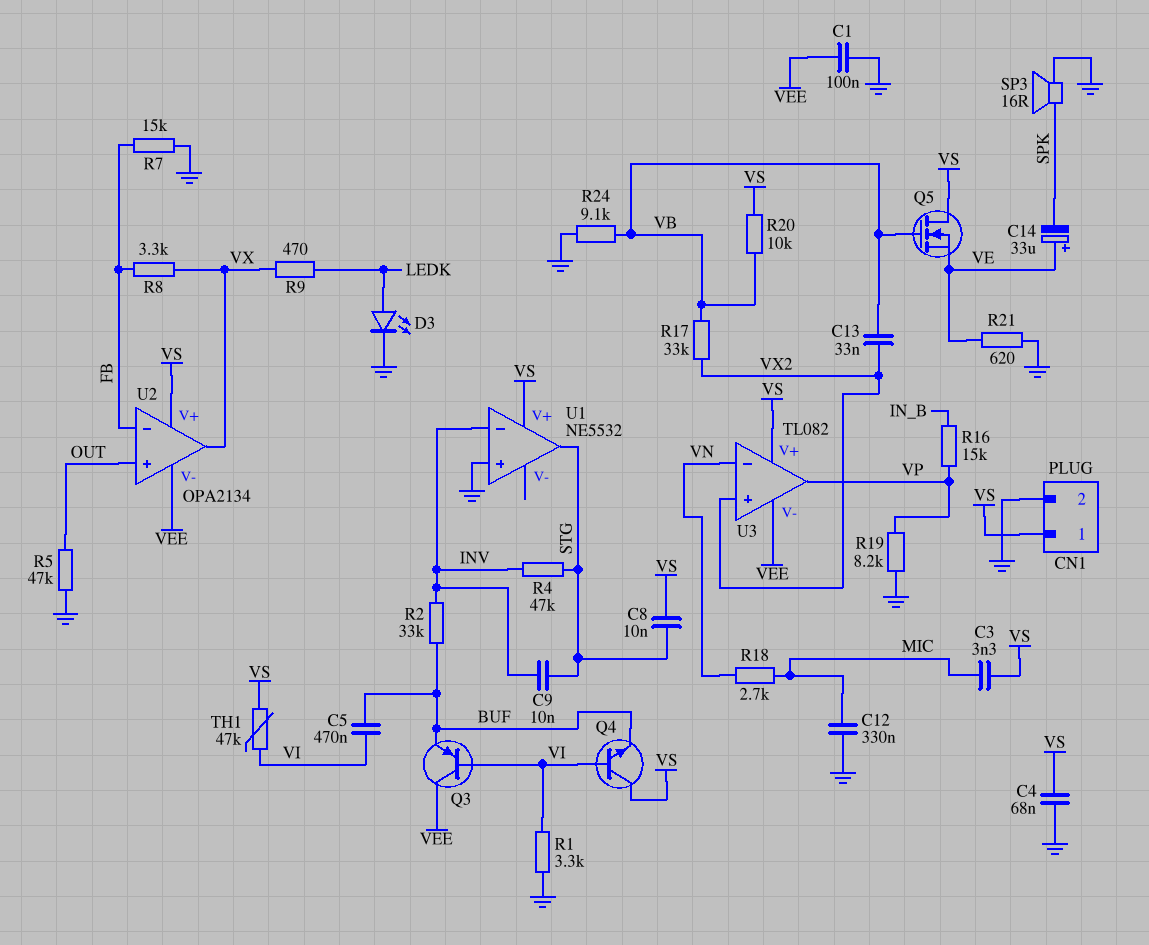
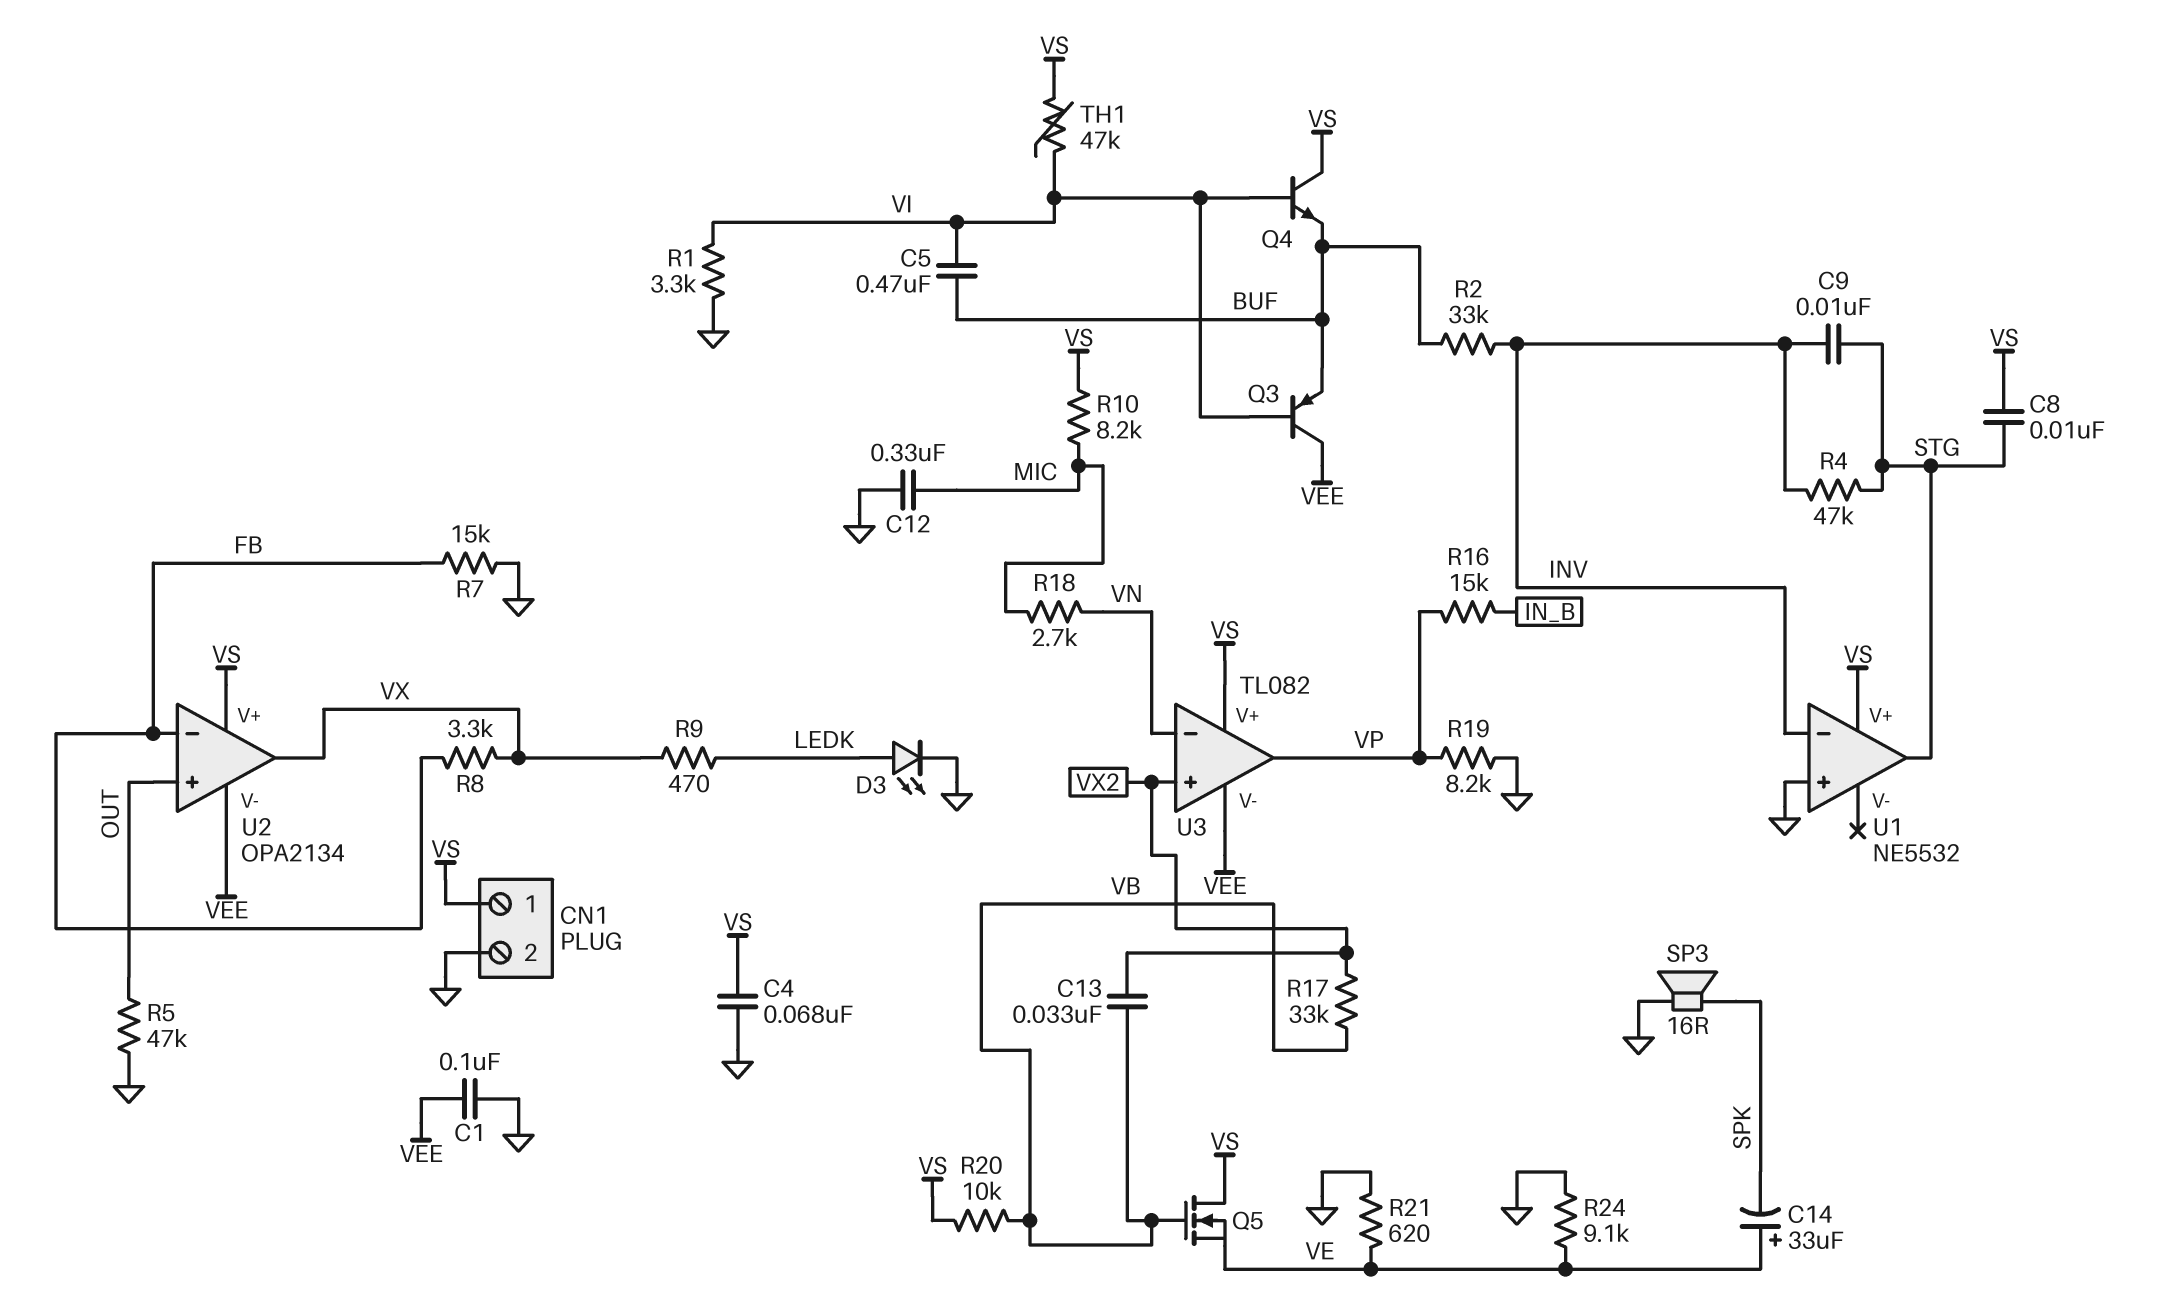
C3: 3.3nF (MIC, VS) -> none
R10: none -> 8.2k (MIC, VS)
R24: 9.1k (GND, VB) -> 9.1k (GND, VE)

